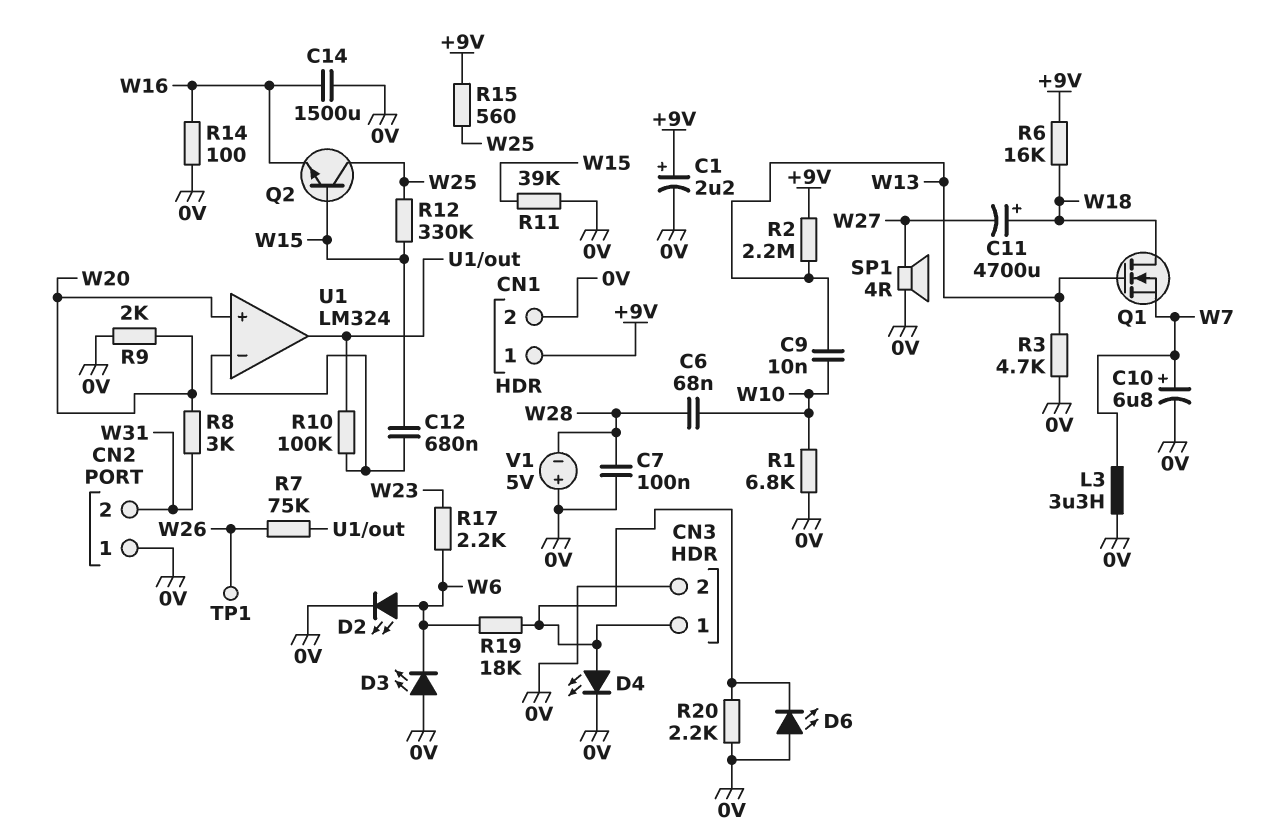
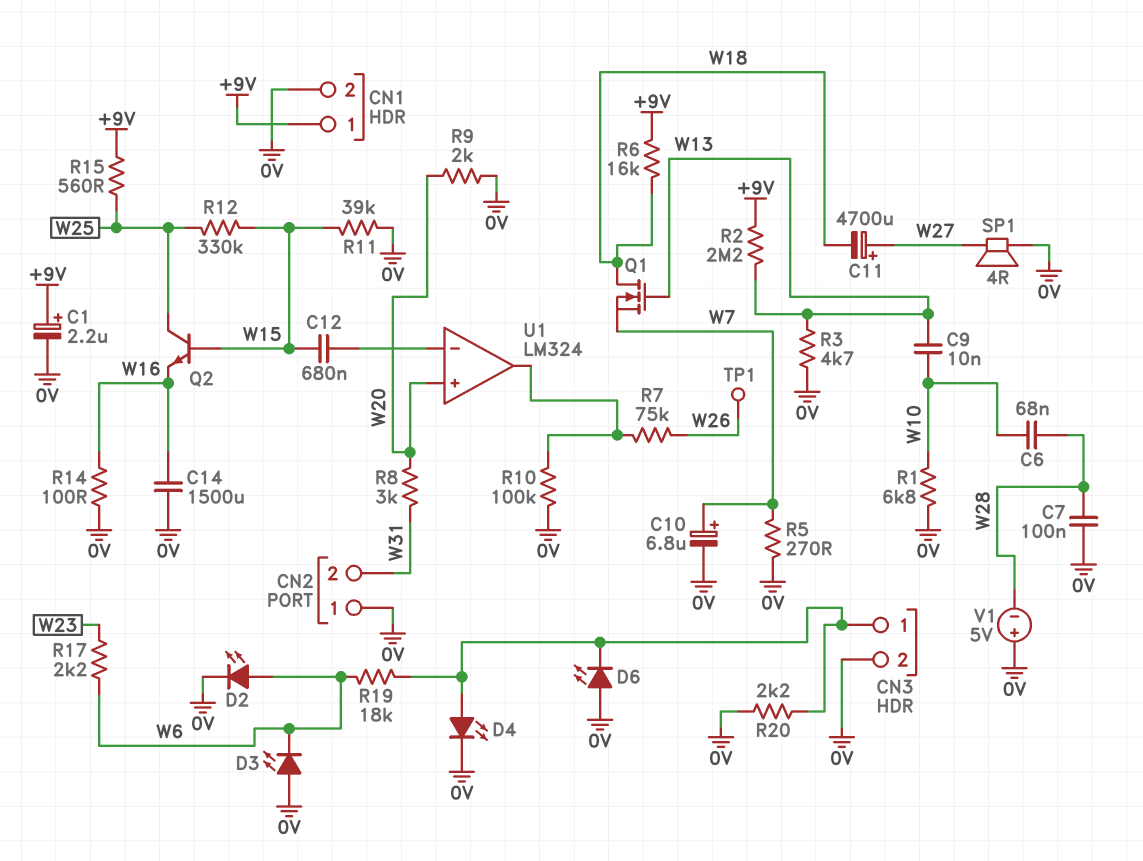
C11: 4700uF (plus W18, minus W27) -> 4700uF (plus W27, minus W18)
L3: 3.3uH (0V, W7) -> none
R5: none -> 270 (0V, W7)
R10: 100k (U1/in-, U1/out) -> 100k (0V, U1/out)

